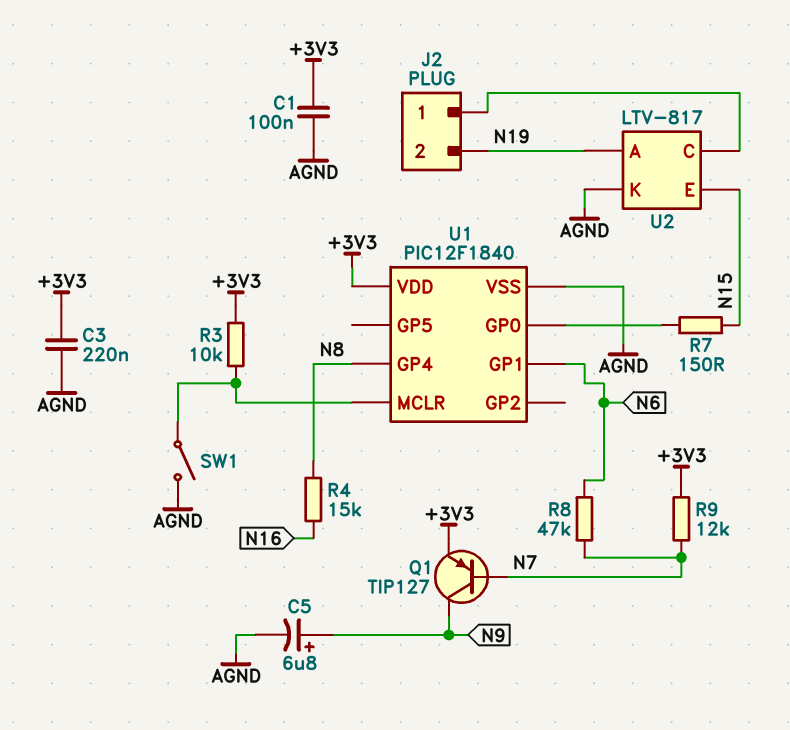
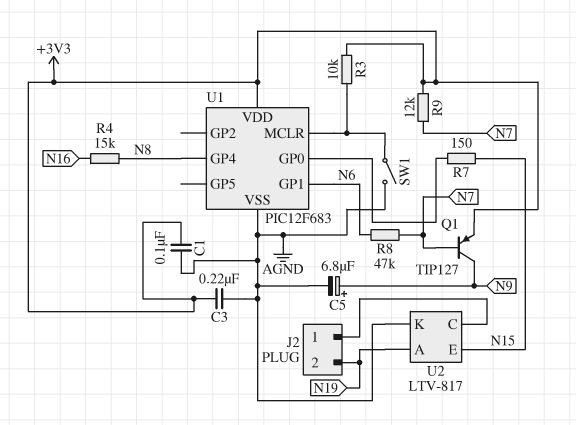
U1: PIC12F1840 -> PIC12F683

